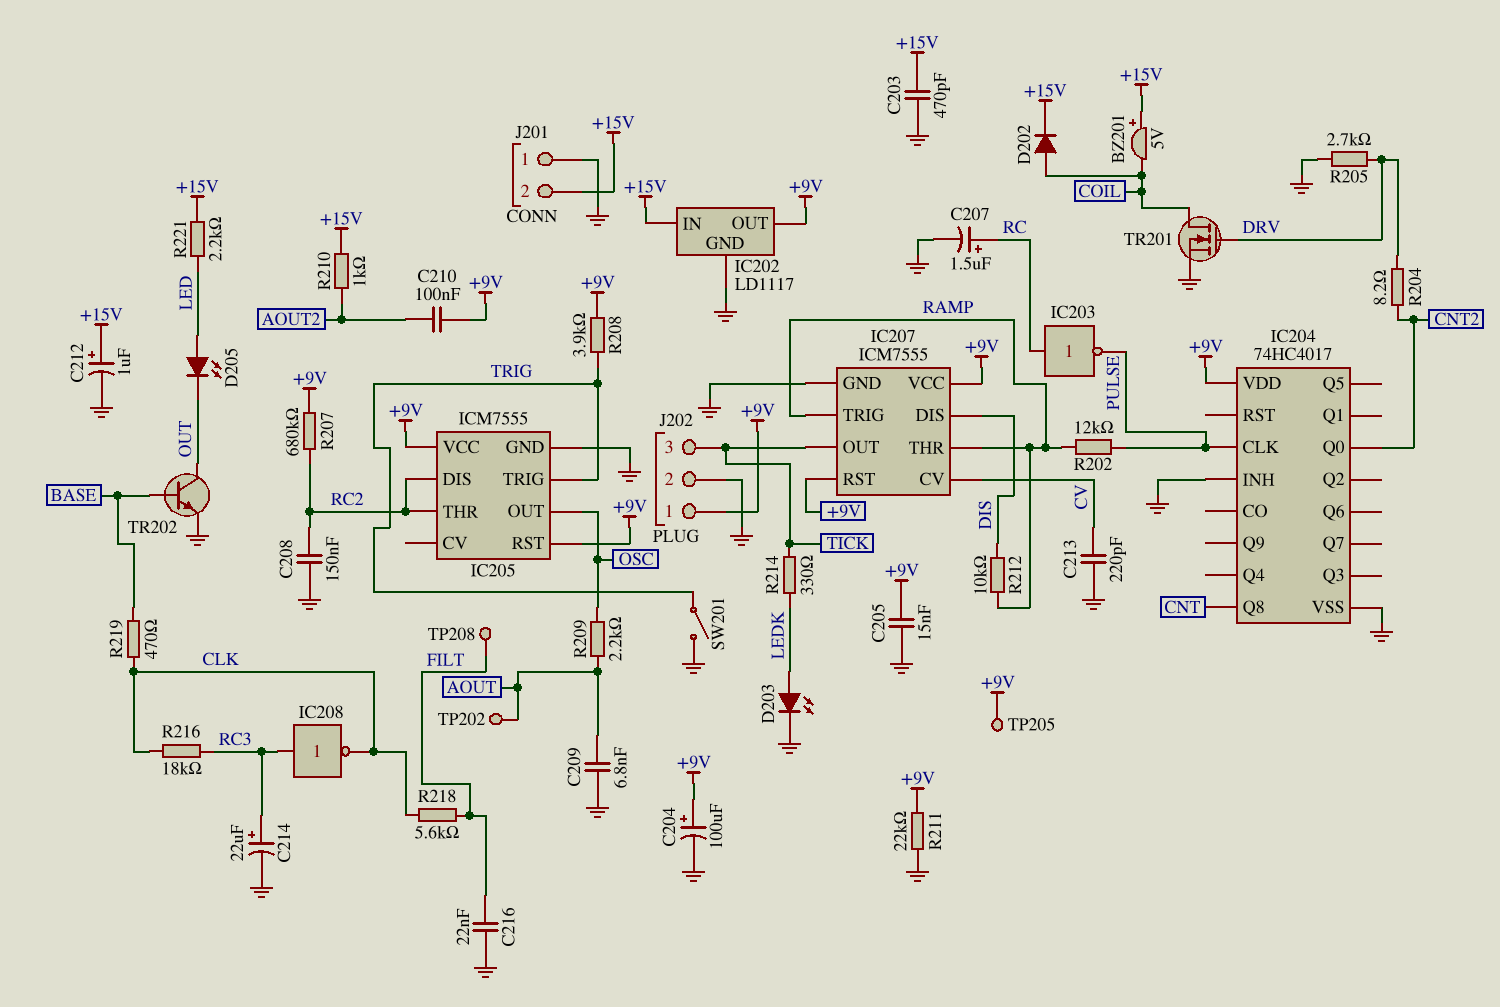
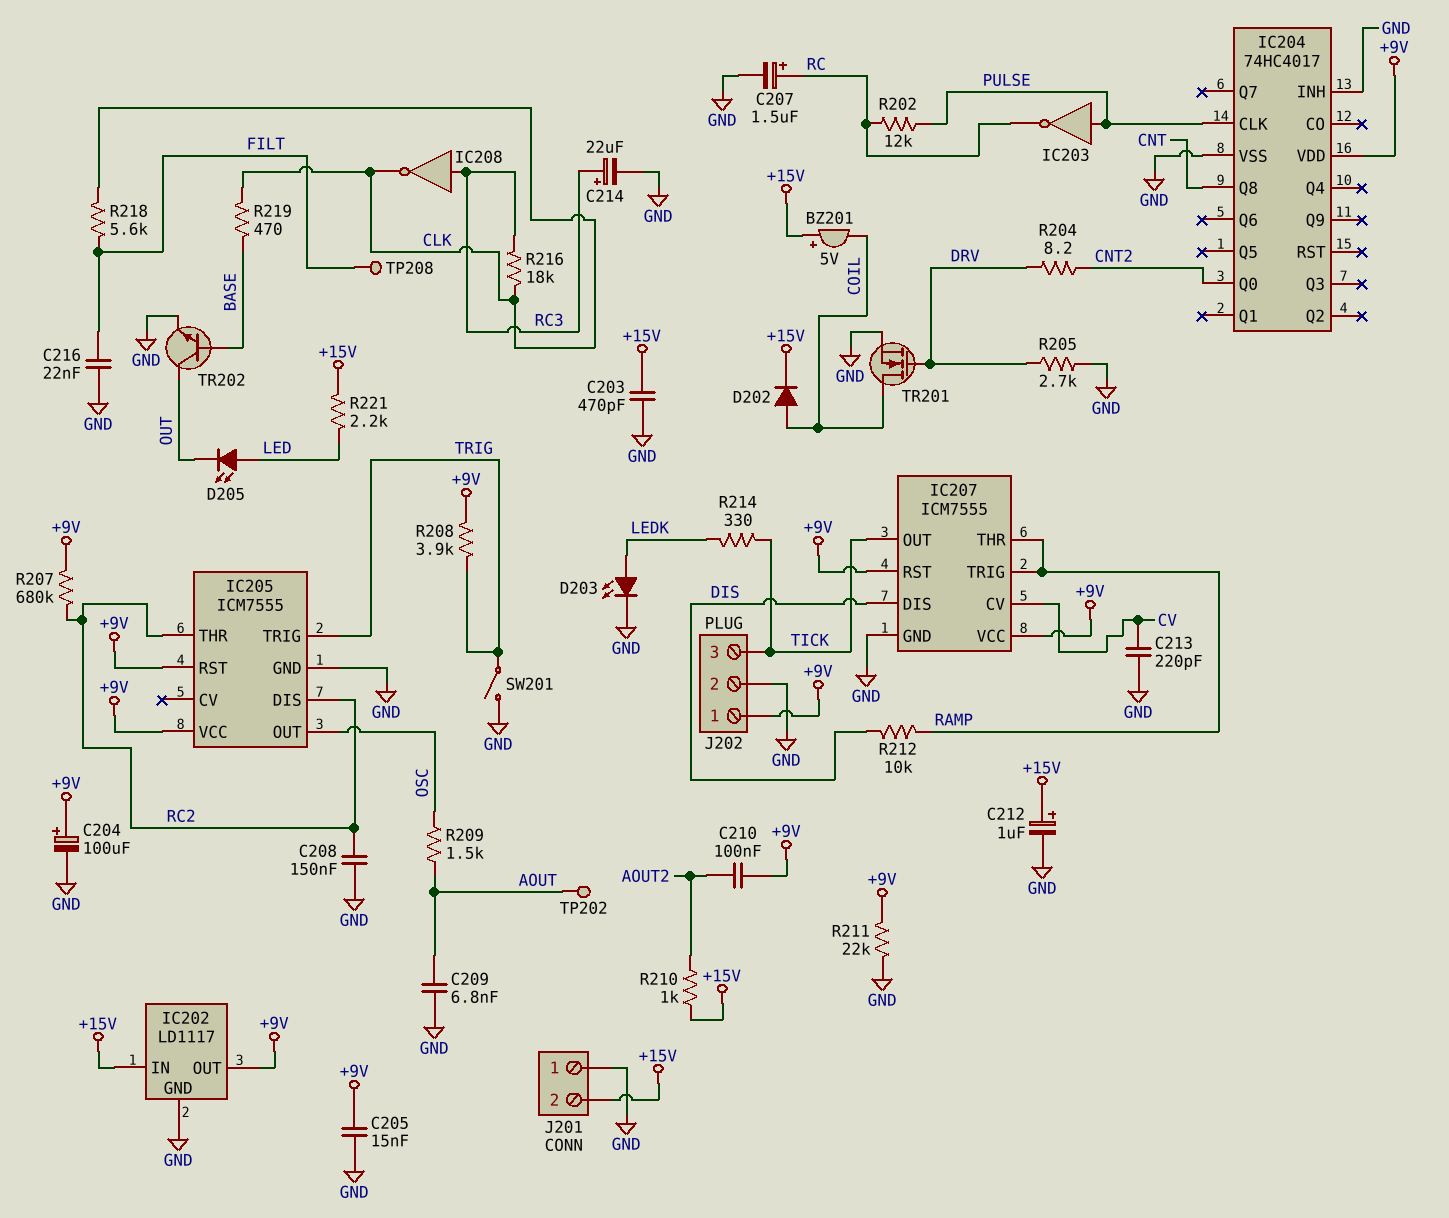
IC203: NOT (in RC, out PULSE) -> NOT (in PULSE, out RC)
R202: 12k (PULSE, RAMP) -> 12k (PULSE, RC)
R209: 2.2k (AOUT, OSC) -> 1.5k (AOUT, OSC)
TP205: test point (+9V) -> none

